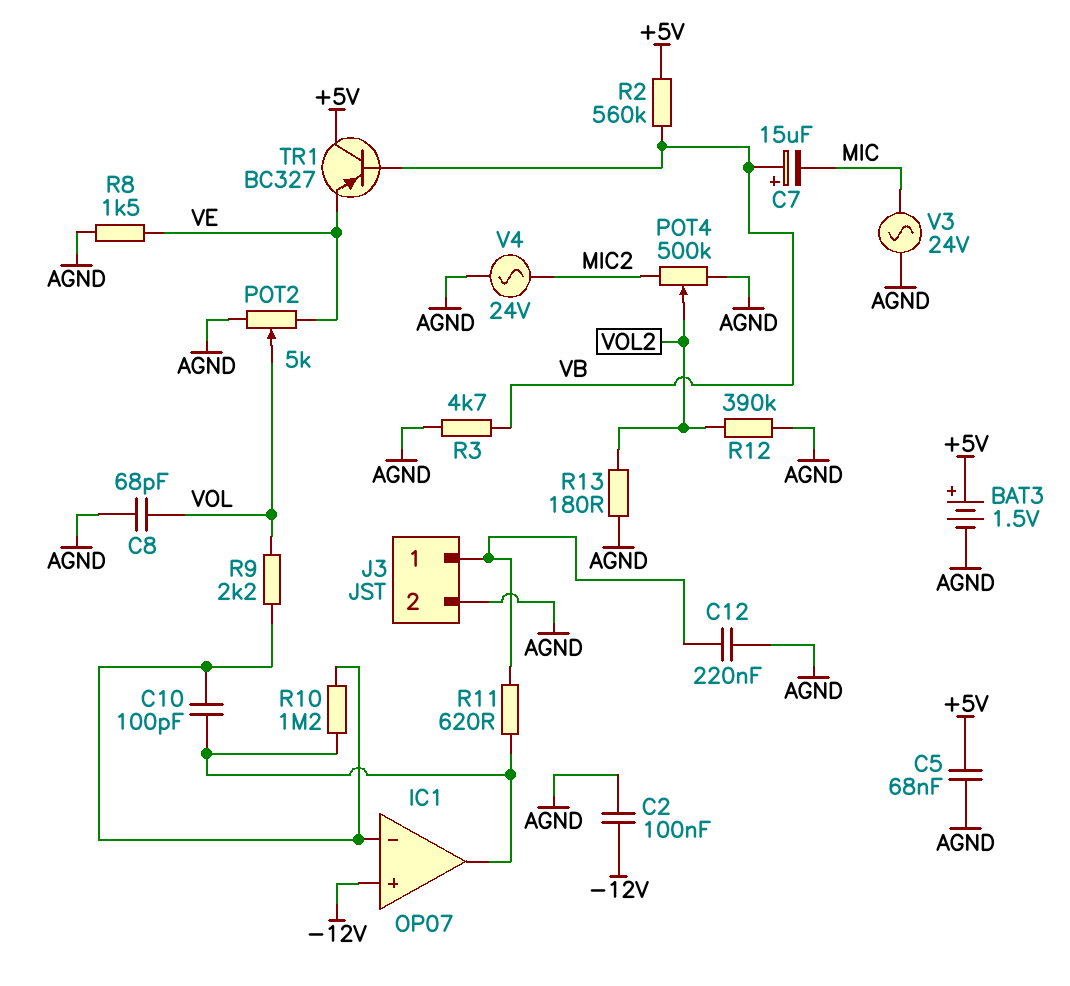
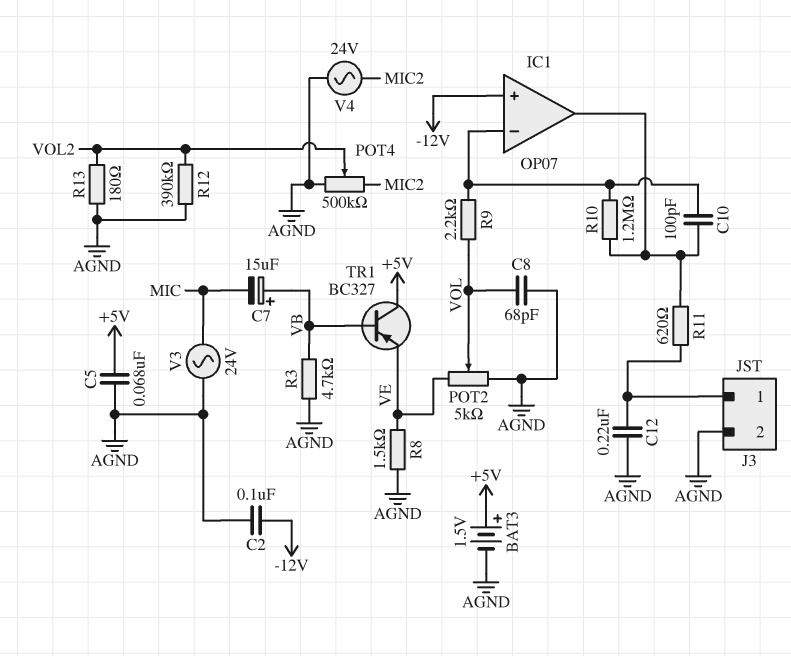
R2: 560k (+5V, VB) -> none

